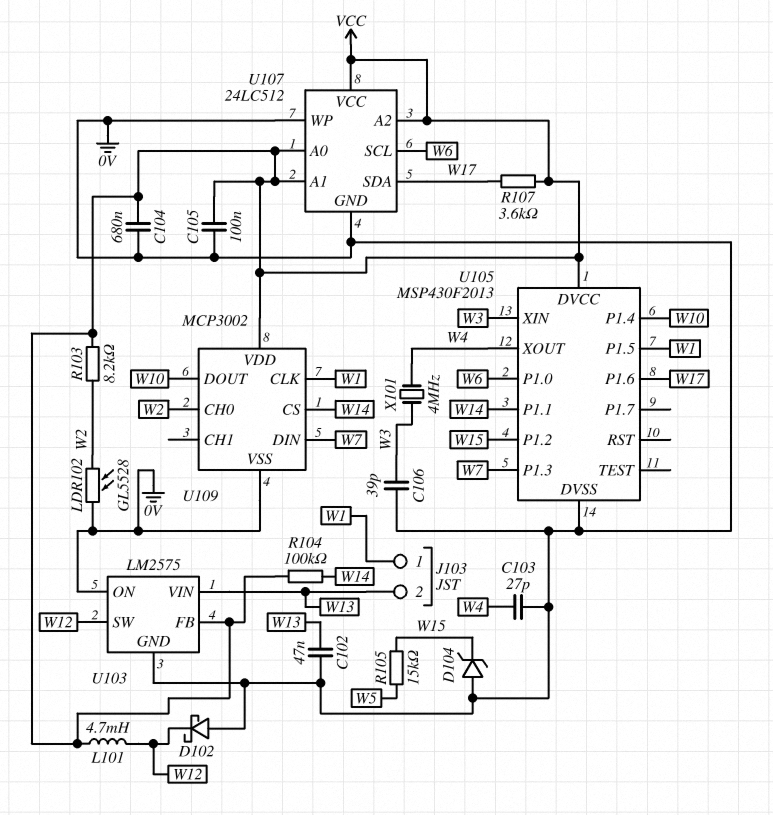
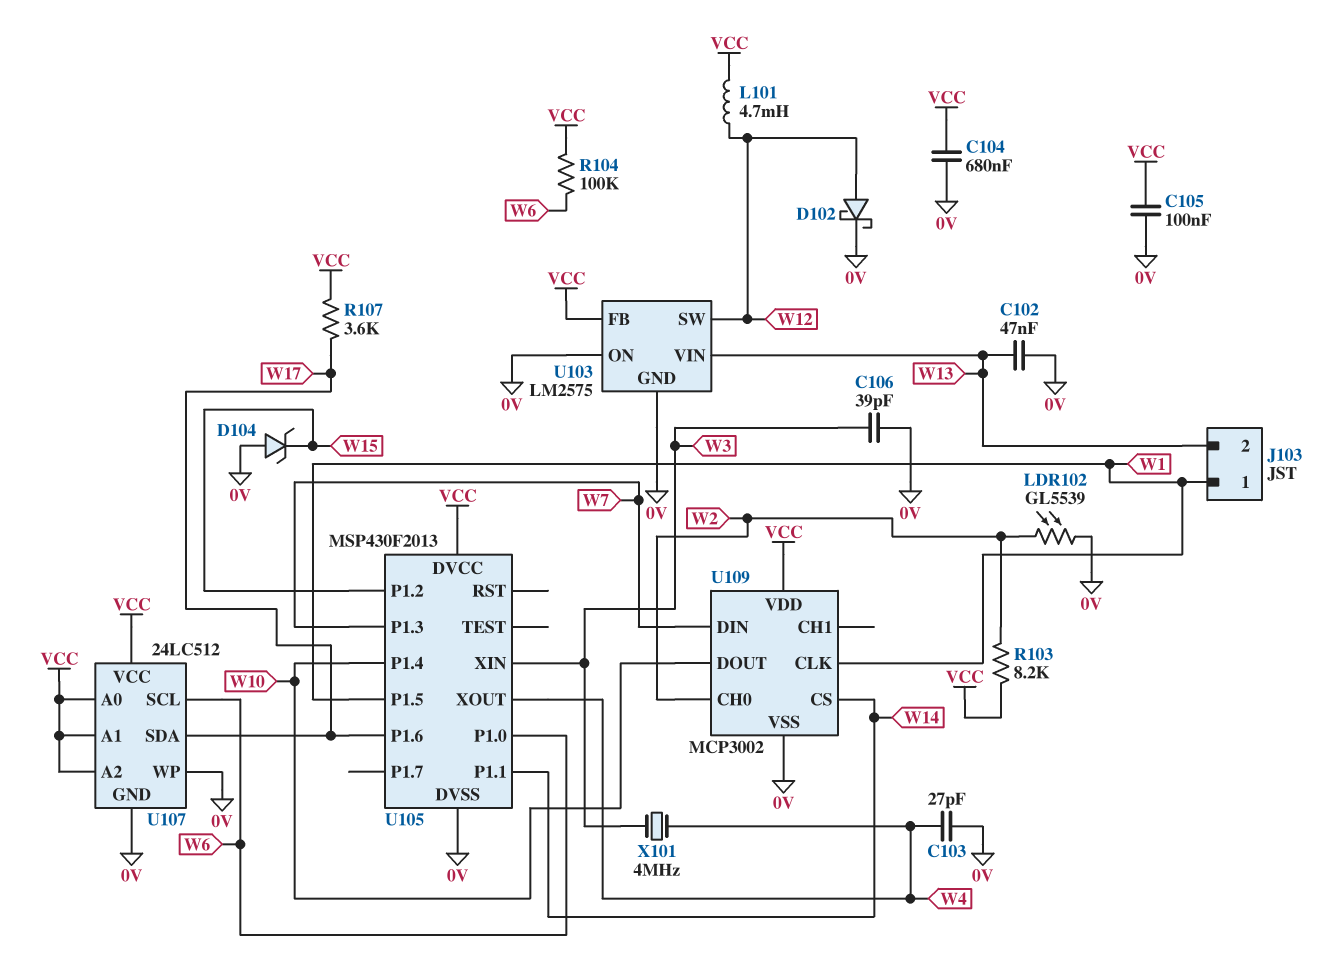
D102: schottky (A 0V, K W12) -> schottky (A W12, K 0V)
LDR102: GL5528 (0V, W2) -> GL5539 (0V, W2)
R104: 100k (VCC, W14) -> 100k (VCC, W6)
R105: 15k (W5, W15) -> none

